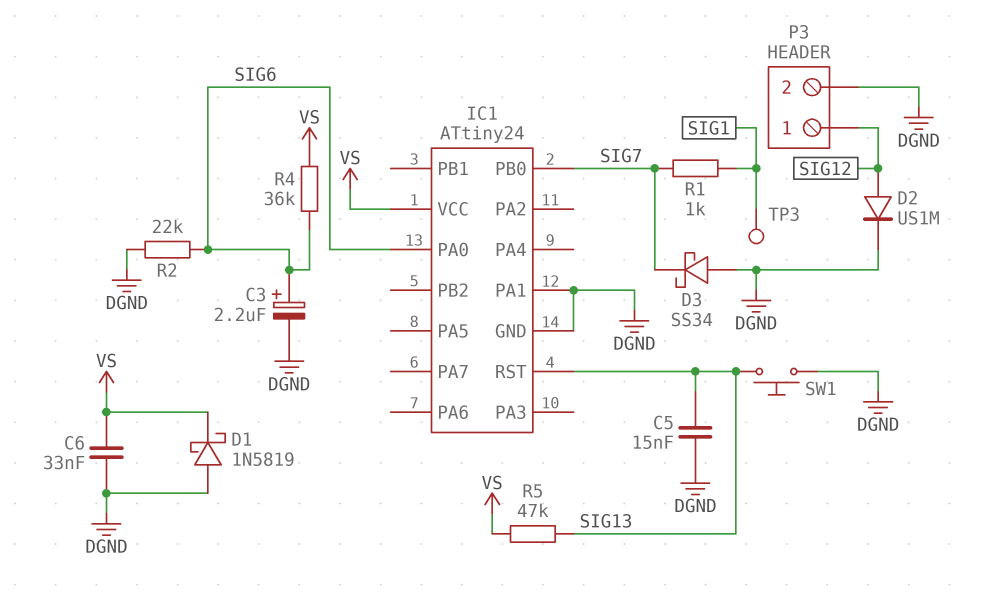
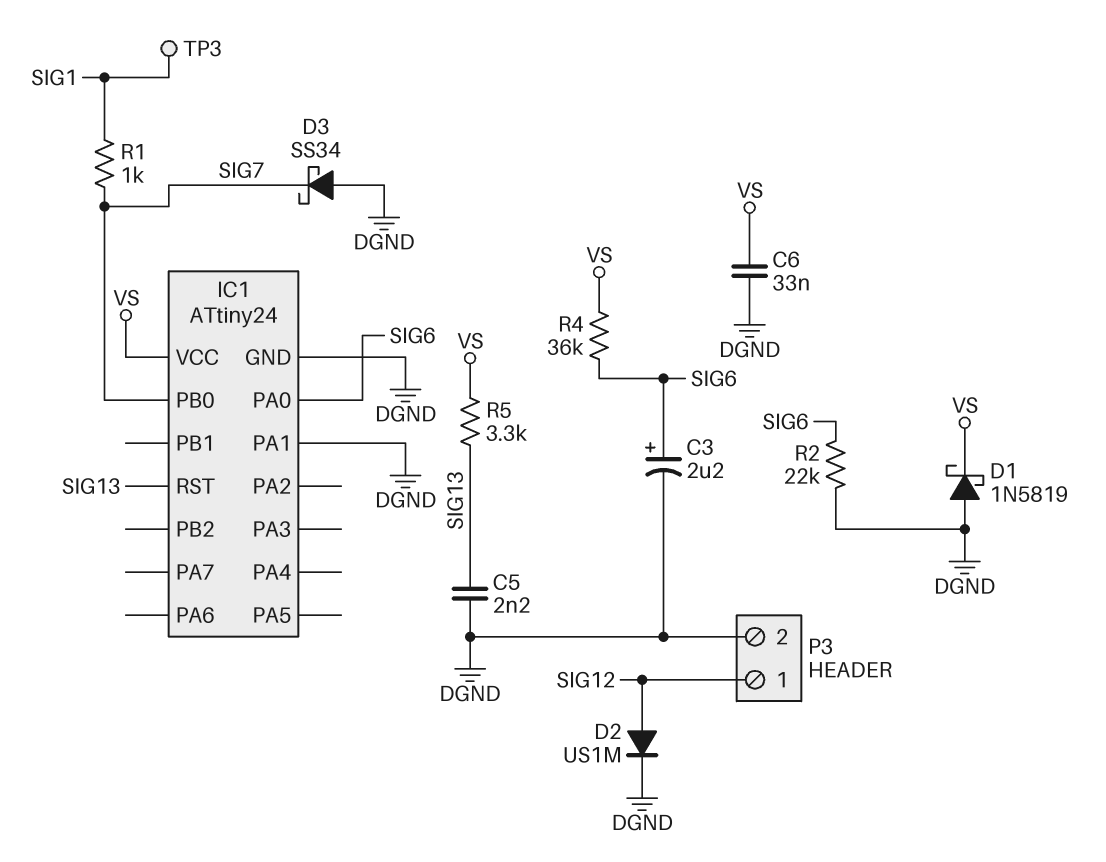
C5: 15nF (DGND, SIG13) -> 2.2nF (DGND, SIG13)
R5: 47k (SIG13, VS) -> 3.3k (SIG13, VS)
SW1: button (DGND, SIG13) -> none

